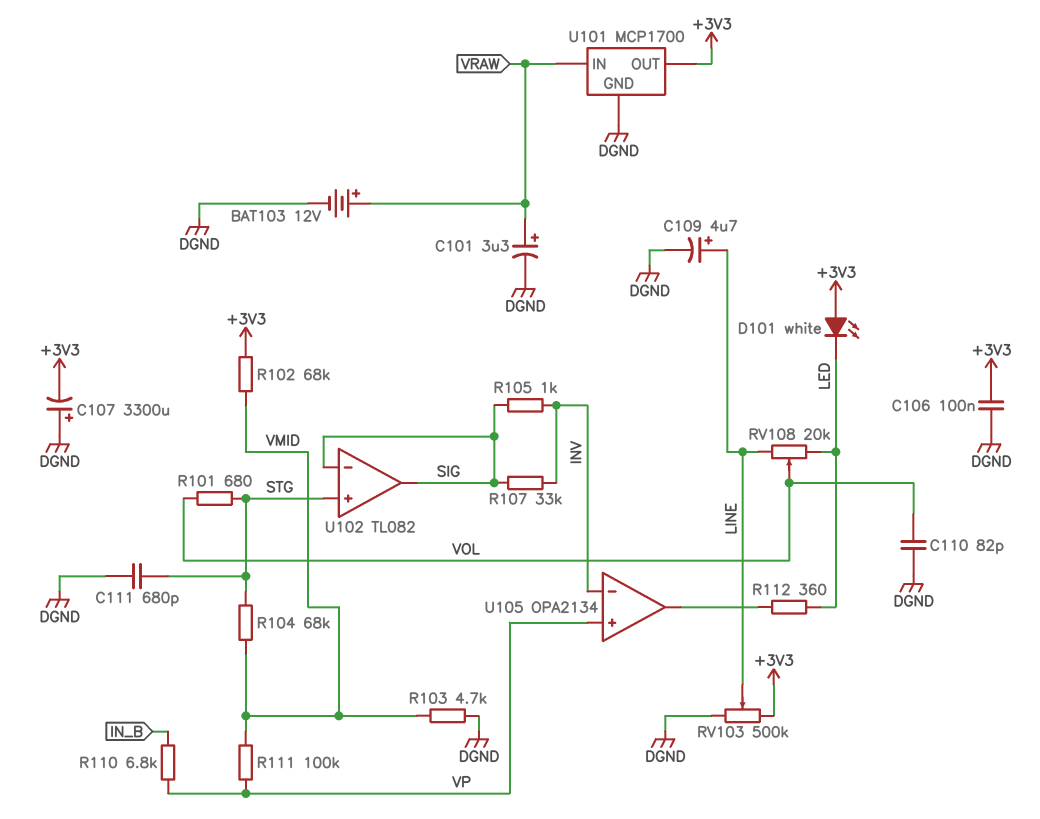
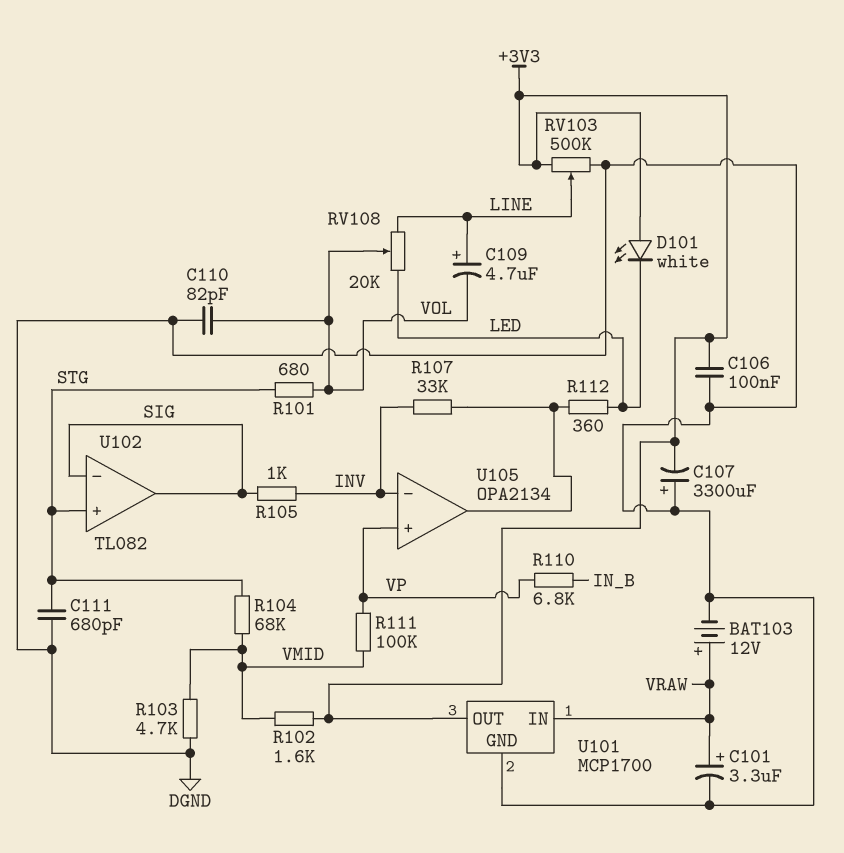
C109: 4.7uF (plus LINE, minus DGND) -> 4.7uF (plus LINE, minus VOL)
R102: 68k (+3V3, VMID) -> 1.6k (+3V3, VMID)
R107: 33k (INV, SIG) -> 33k (INV, U105/out)

